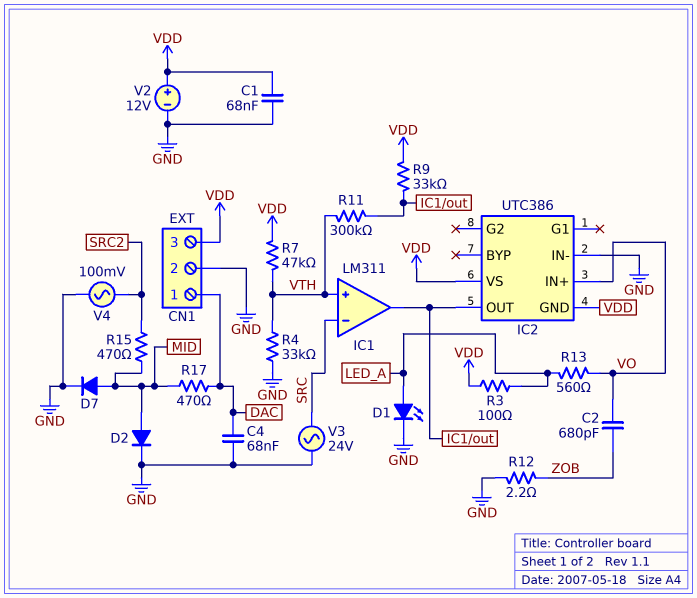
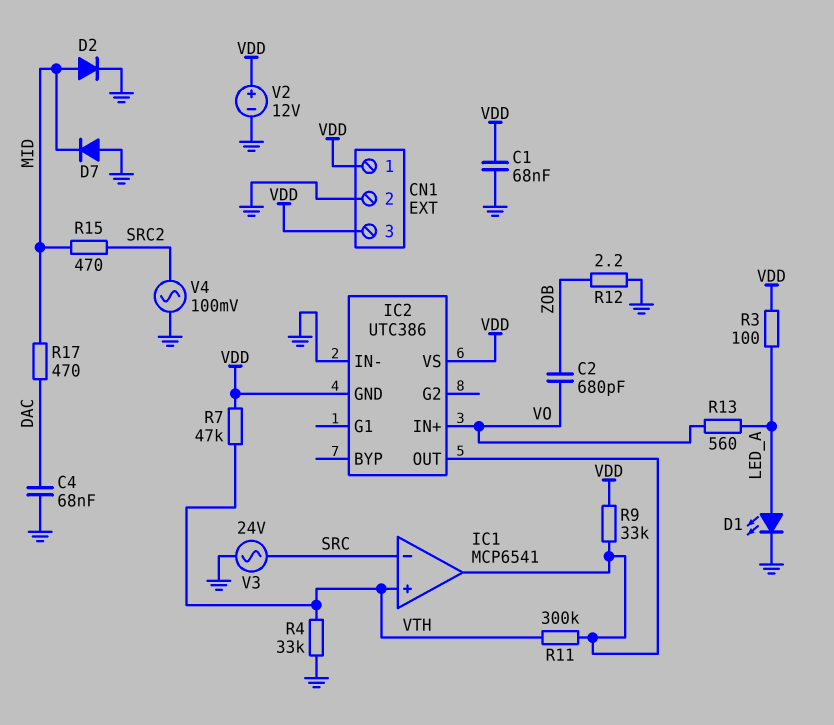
CN1 pin 1: DAC -> VDD
D7: diode (A MID, K GND) -> diode (A GND, K MID)
IC1: LM311 -> MCP6541

